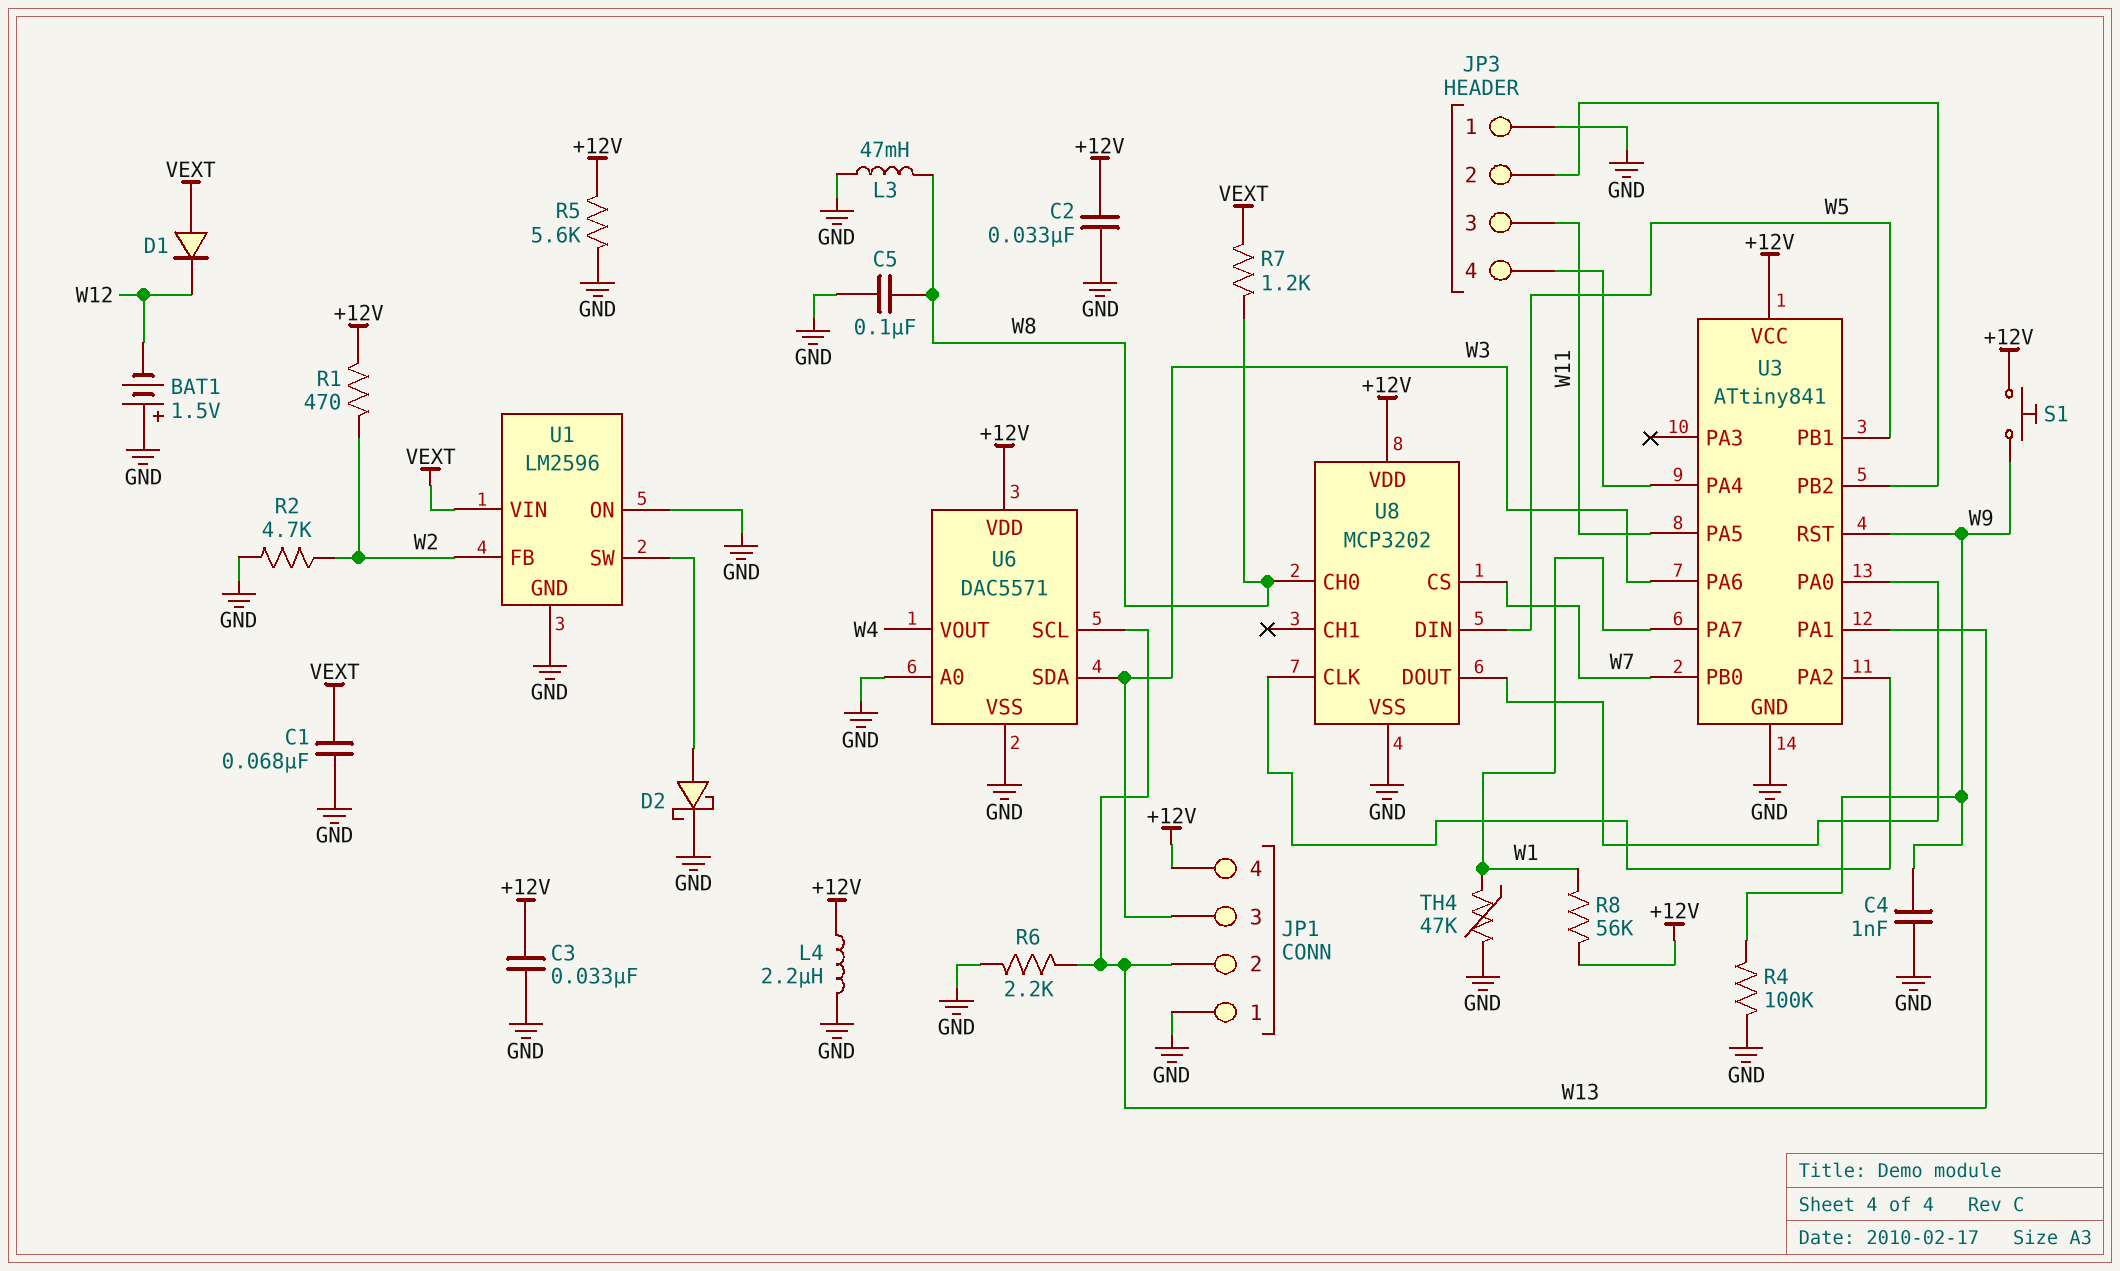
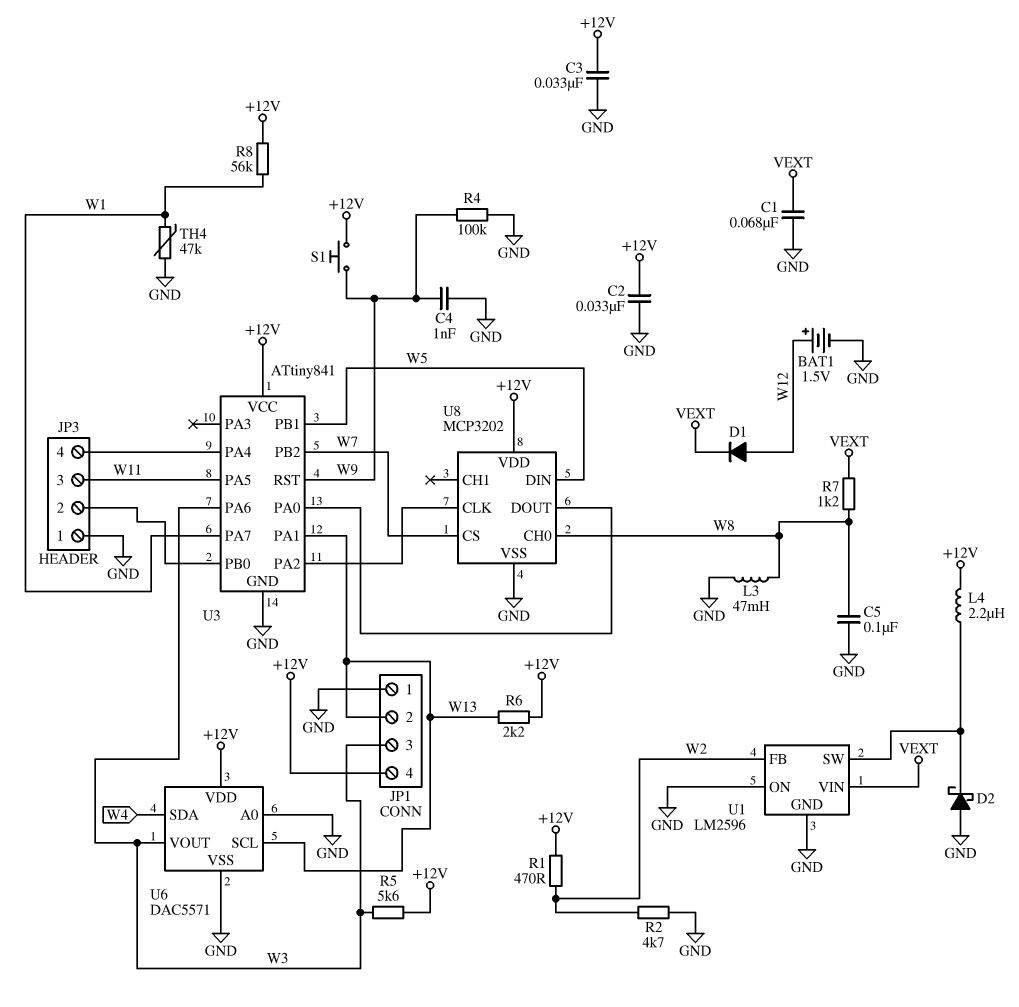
BAT1: 1.5V (plus GND, minus W12) -> 1.5V (plus W12, minus GND)
D1: diode (A VEXT, K W12) -> diode (A W12, K VEXT)
D2: schottky (A U1/SW, K GND) -> schottky (A GND, K U1/SW)
L4: 2.2uH (+12V, GND) -> 2.2uH (+12V, U1/SW)
R5: 5.6k (+12V, GND) -> 5.6k (+12V, W3)
R6: 2.2k (GND, W13) -> 2.2k (+12V, W13)
U3 pin PB0: W7 -> JP3/2
U3 pin PB2: JP3/2 -> W7
U6 pin SDA: W3 -> W4
U6 pin VOUT: W4 -> W3

